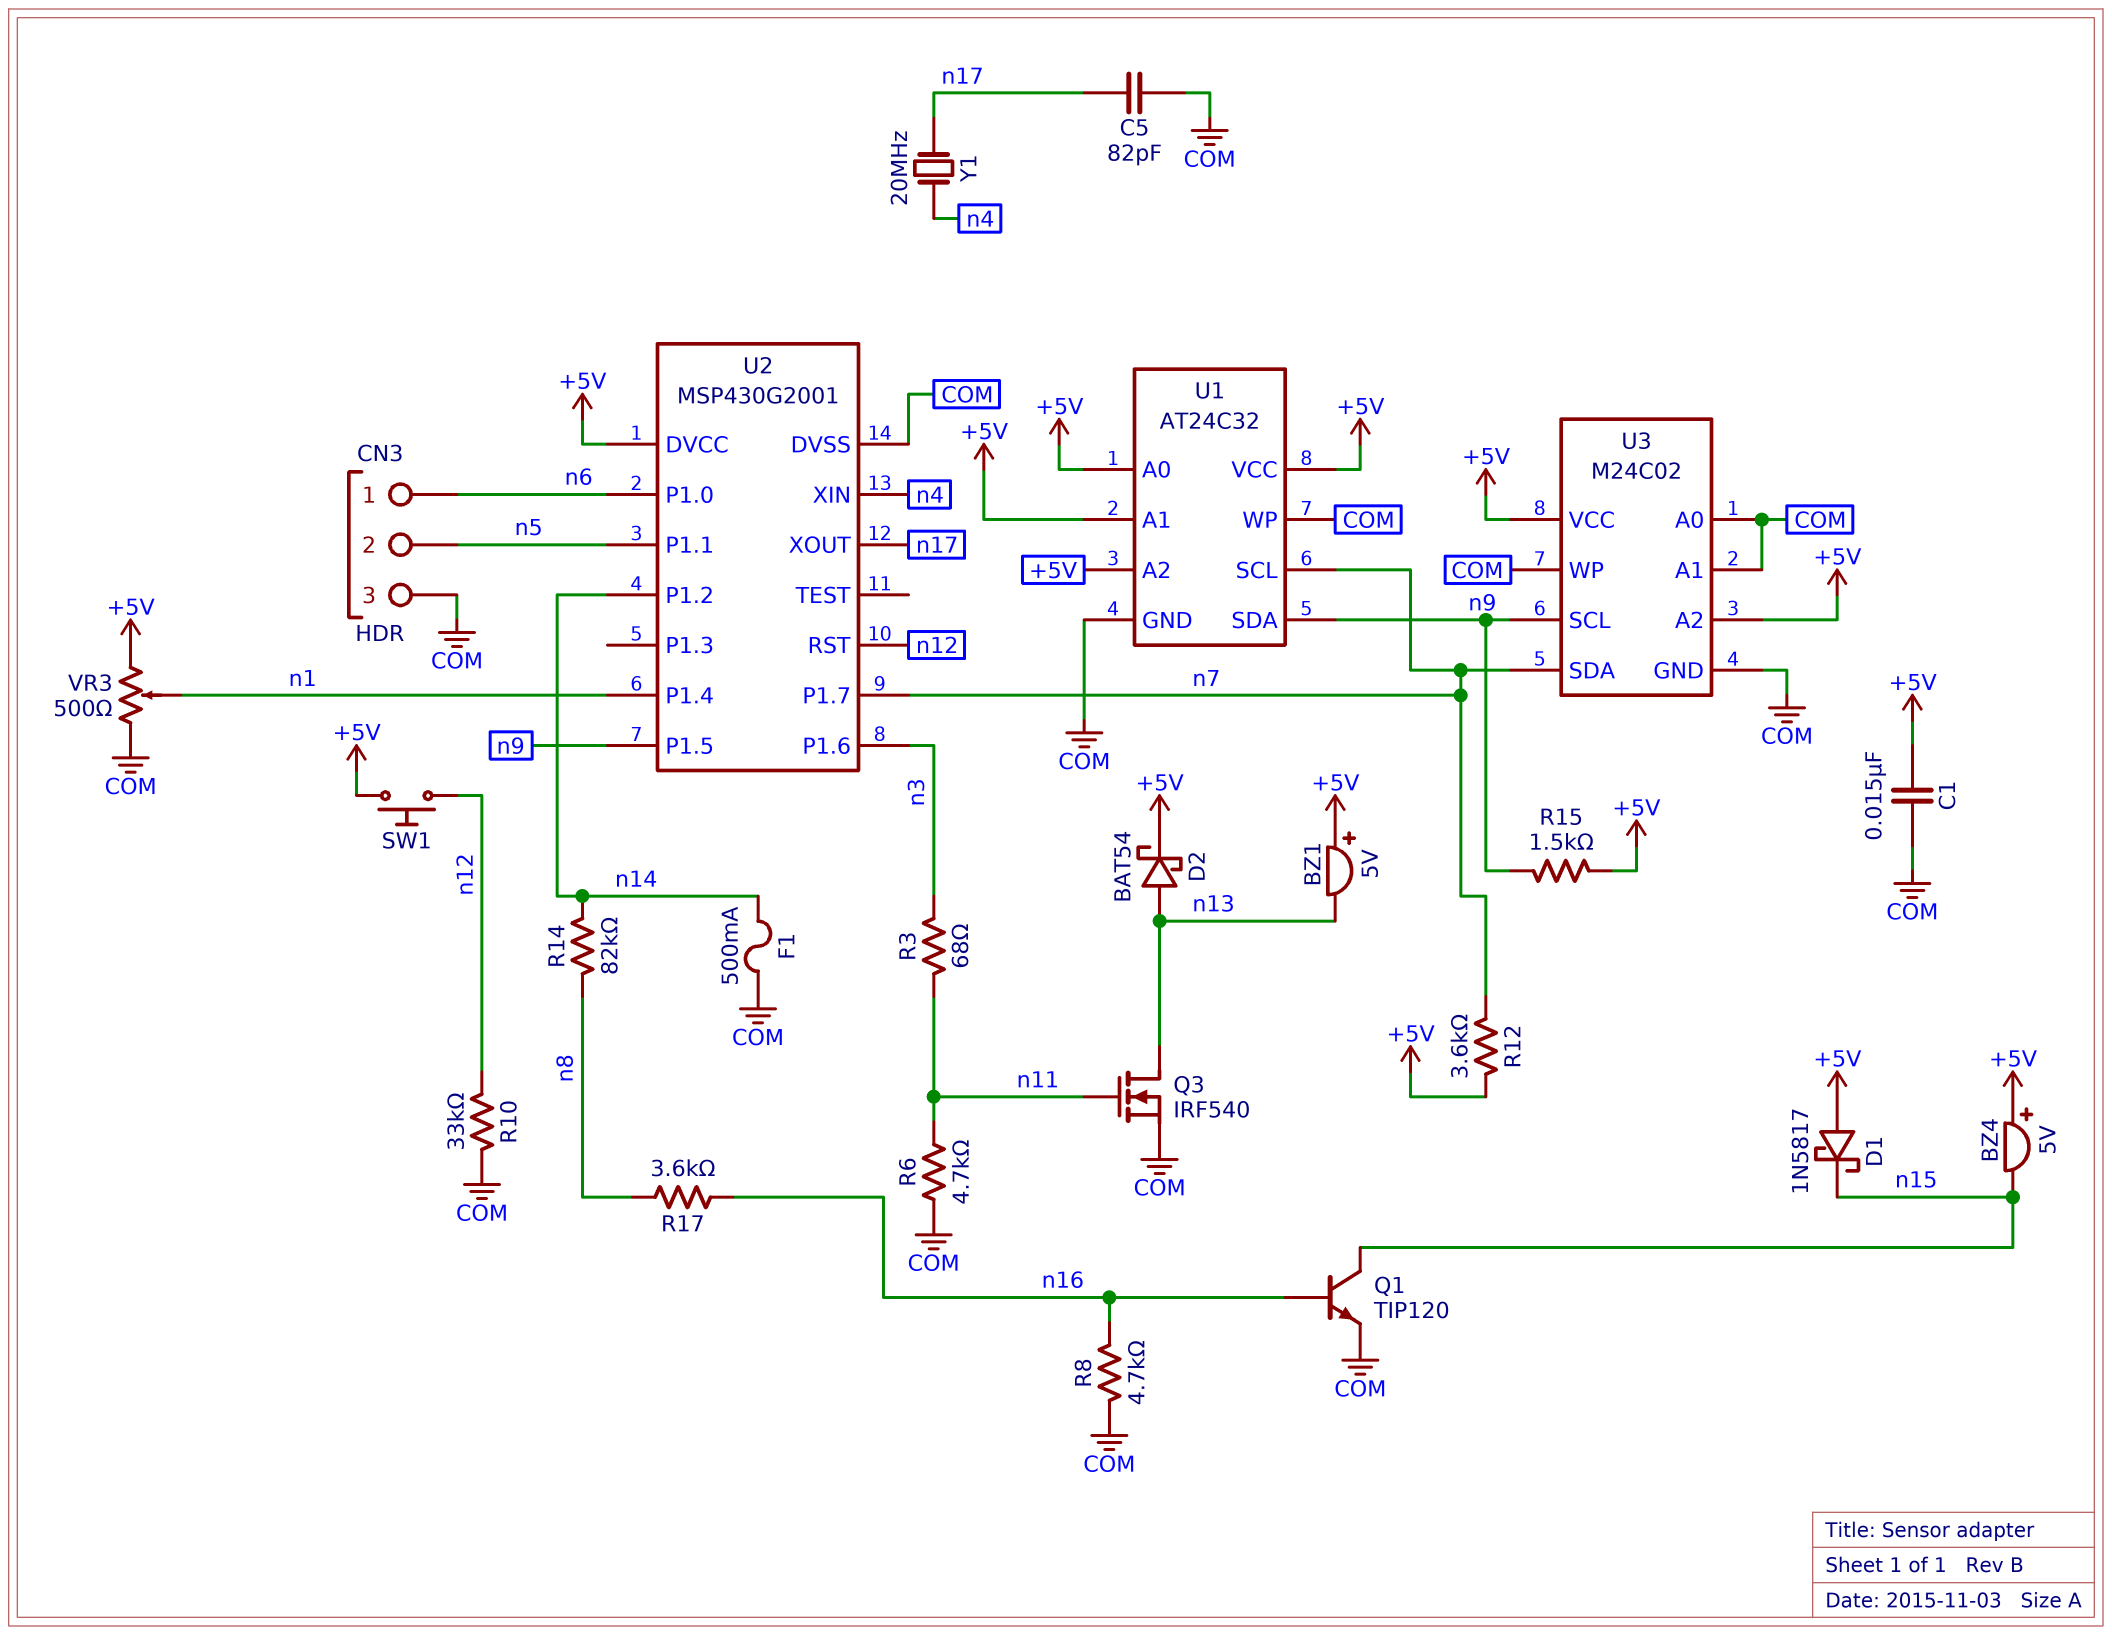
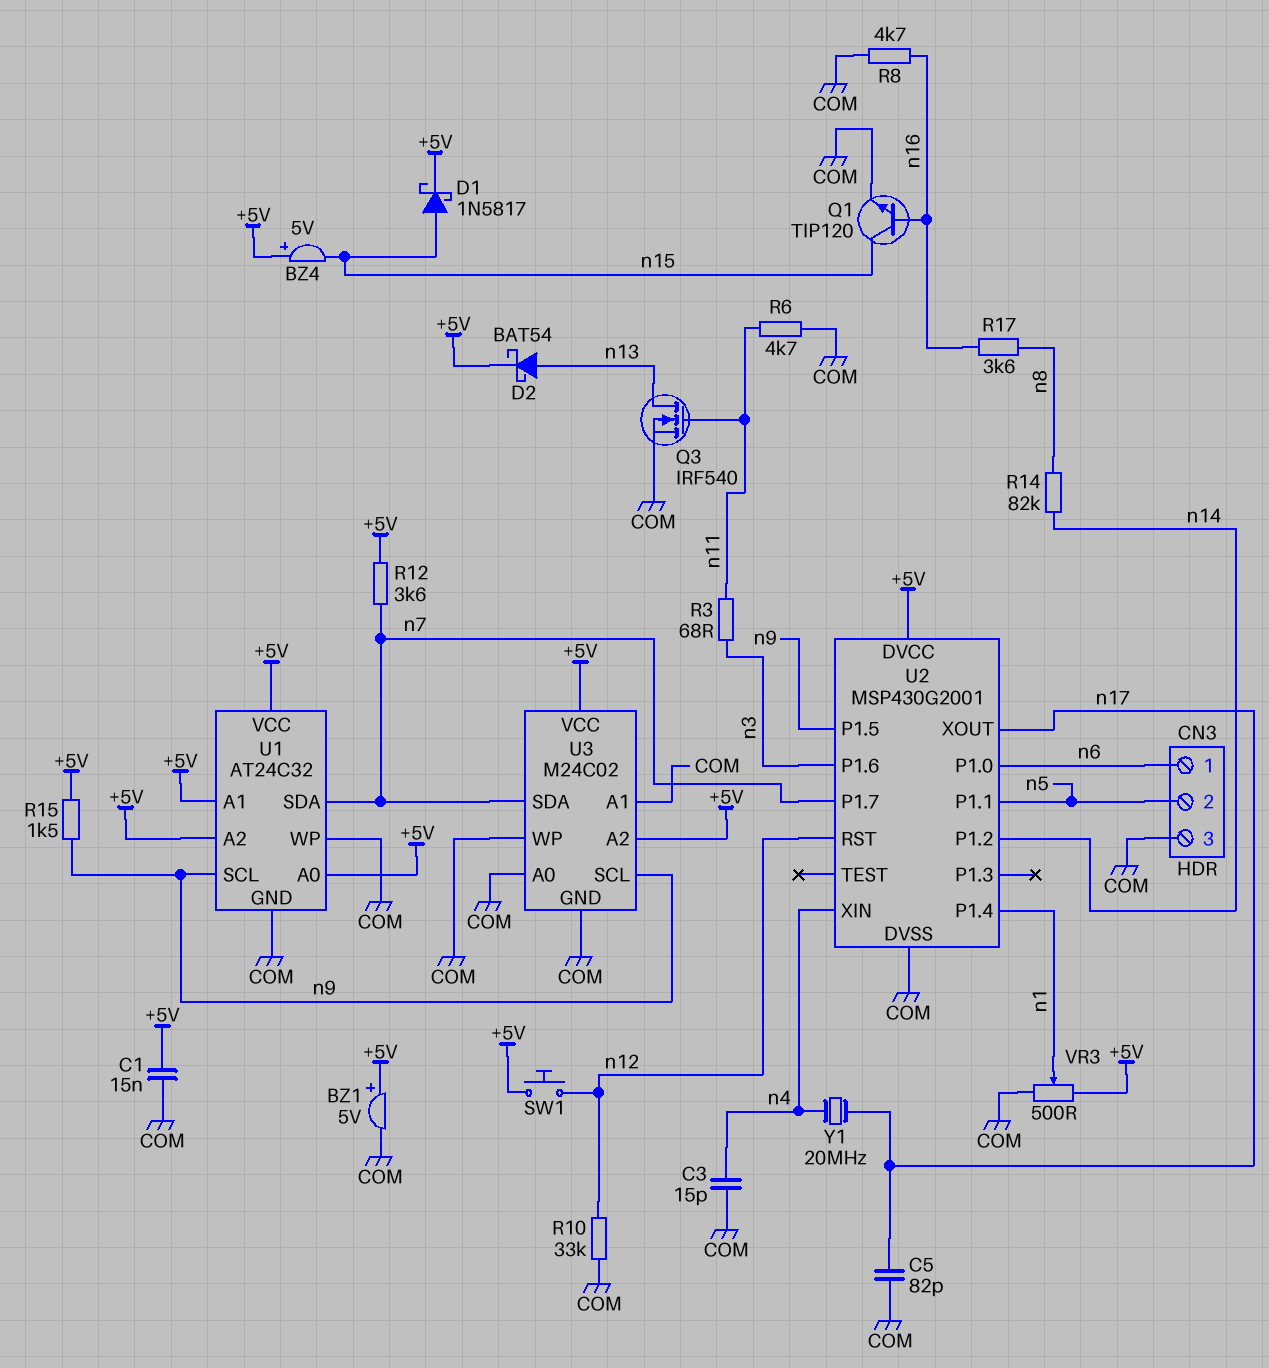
BZ1: buzzer 5V (plus +5V, minus n13) -> buzzer 5V (plus +5V, minus COM)
C3: none -> 15pF (COM, n4)
D1: schottky 1N5817 (A +5V, K n15) -> schottky 1N5817 (A n15, K +5V)
F1: 500mA (COM, n14) -> none
U1 pin SCL: n7 -> n9
U1 pin SDA: n9 -> n7

